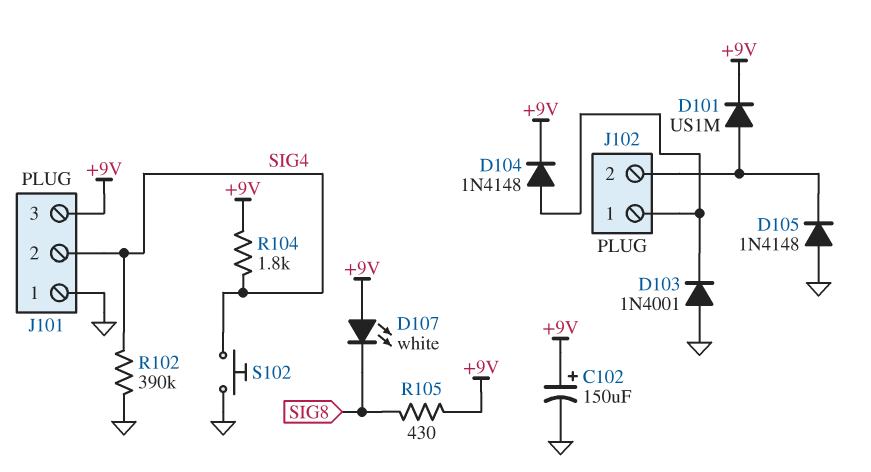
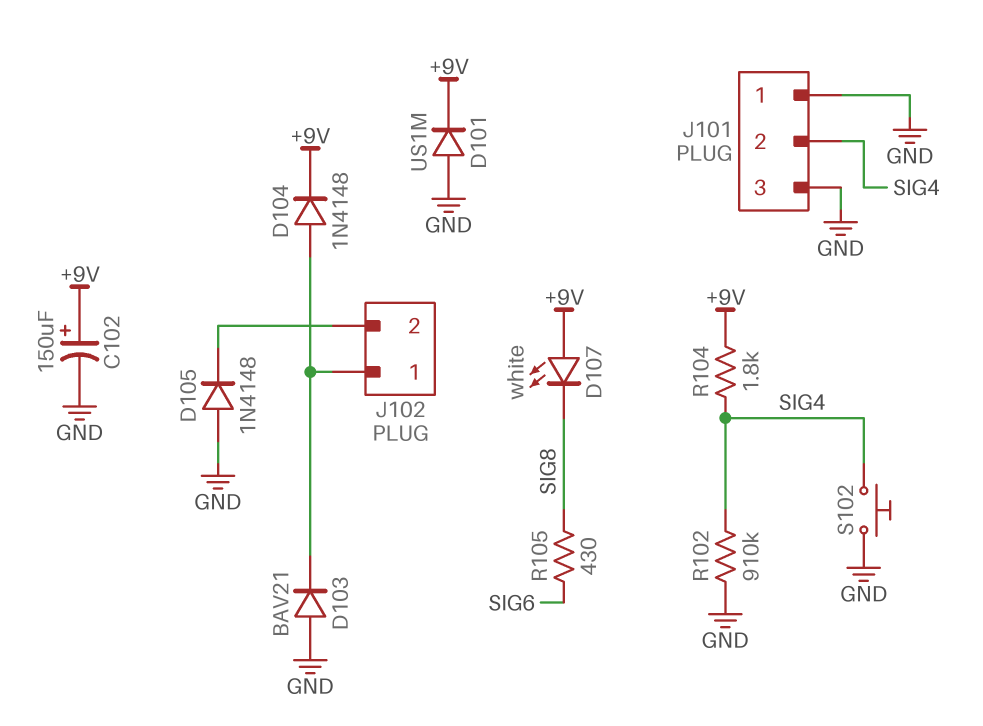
D101: diode US1M (A J102/2, K +9V) -> diode US1M (A GND, K +9V)
D103: diode 1N4001 (A GND, K J102/1) -> diode BAV21 (A GND, K J102/1)
J101 pin 3: +9V -> GND
R102: 390k (GND, SIG4) -> 910k (GND, SIG4)
R105: 430 (+9V, SIG8) -> 430 (SIG6, SIG8)

